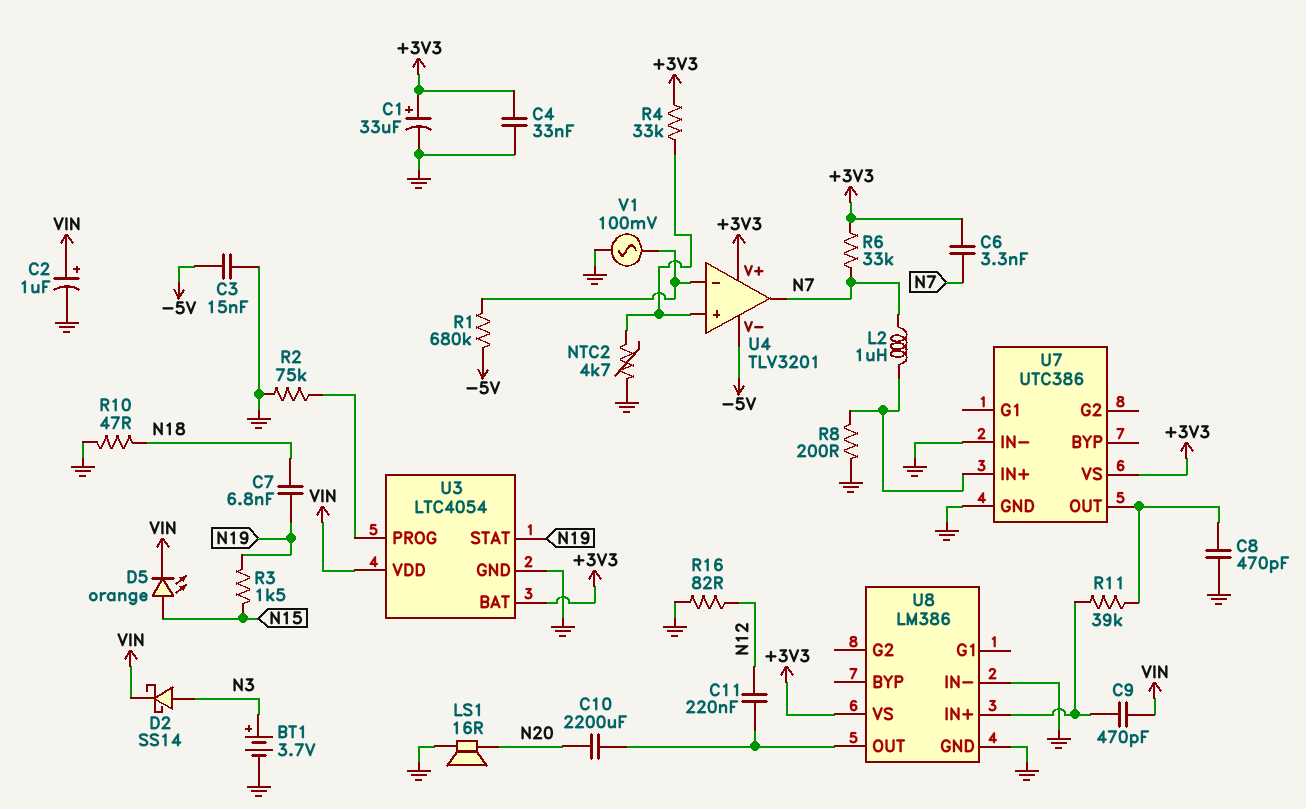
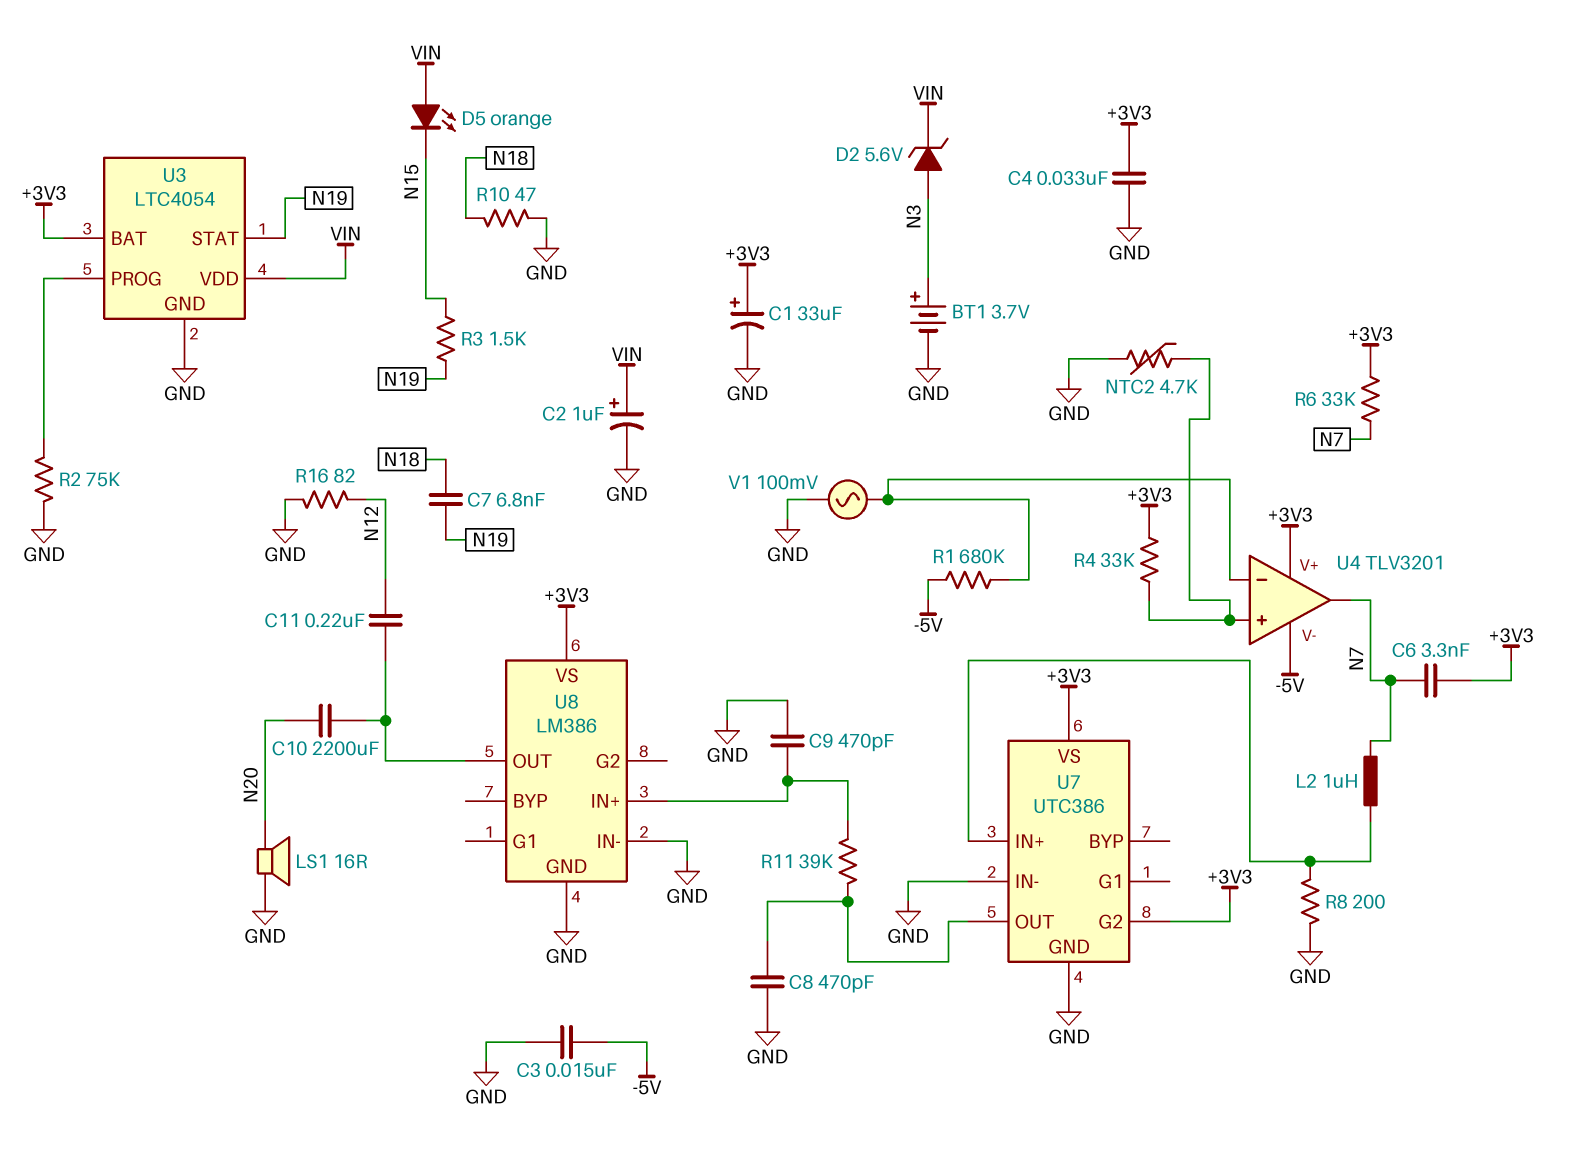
C9: 470pF (U8/IN+, VIN) -> 470pF (GND, U8/IN+)
D2: schottky SS14 (A N3, K VIN) -> zener 5.6V (A N3, K VIN)
D5: LED orange (A N15, K VIN) -> LED orange (A VIN, K N15)
U7 pin G2: none -> +3V3

